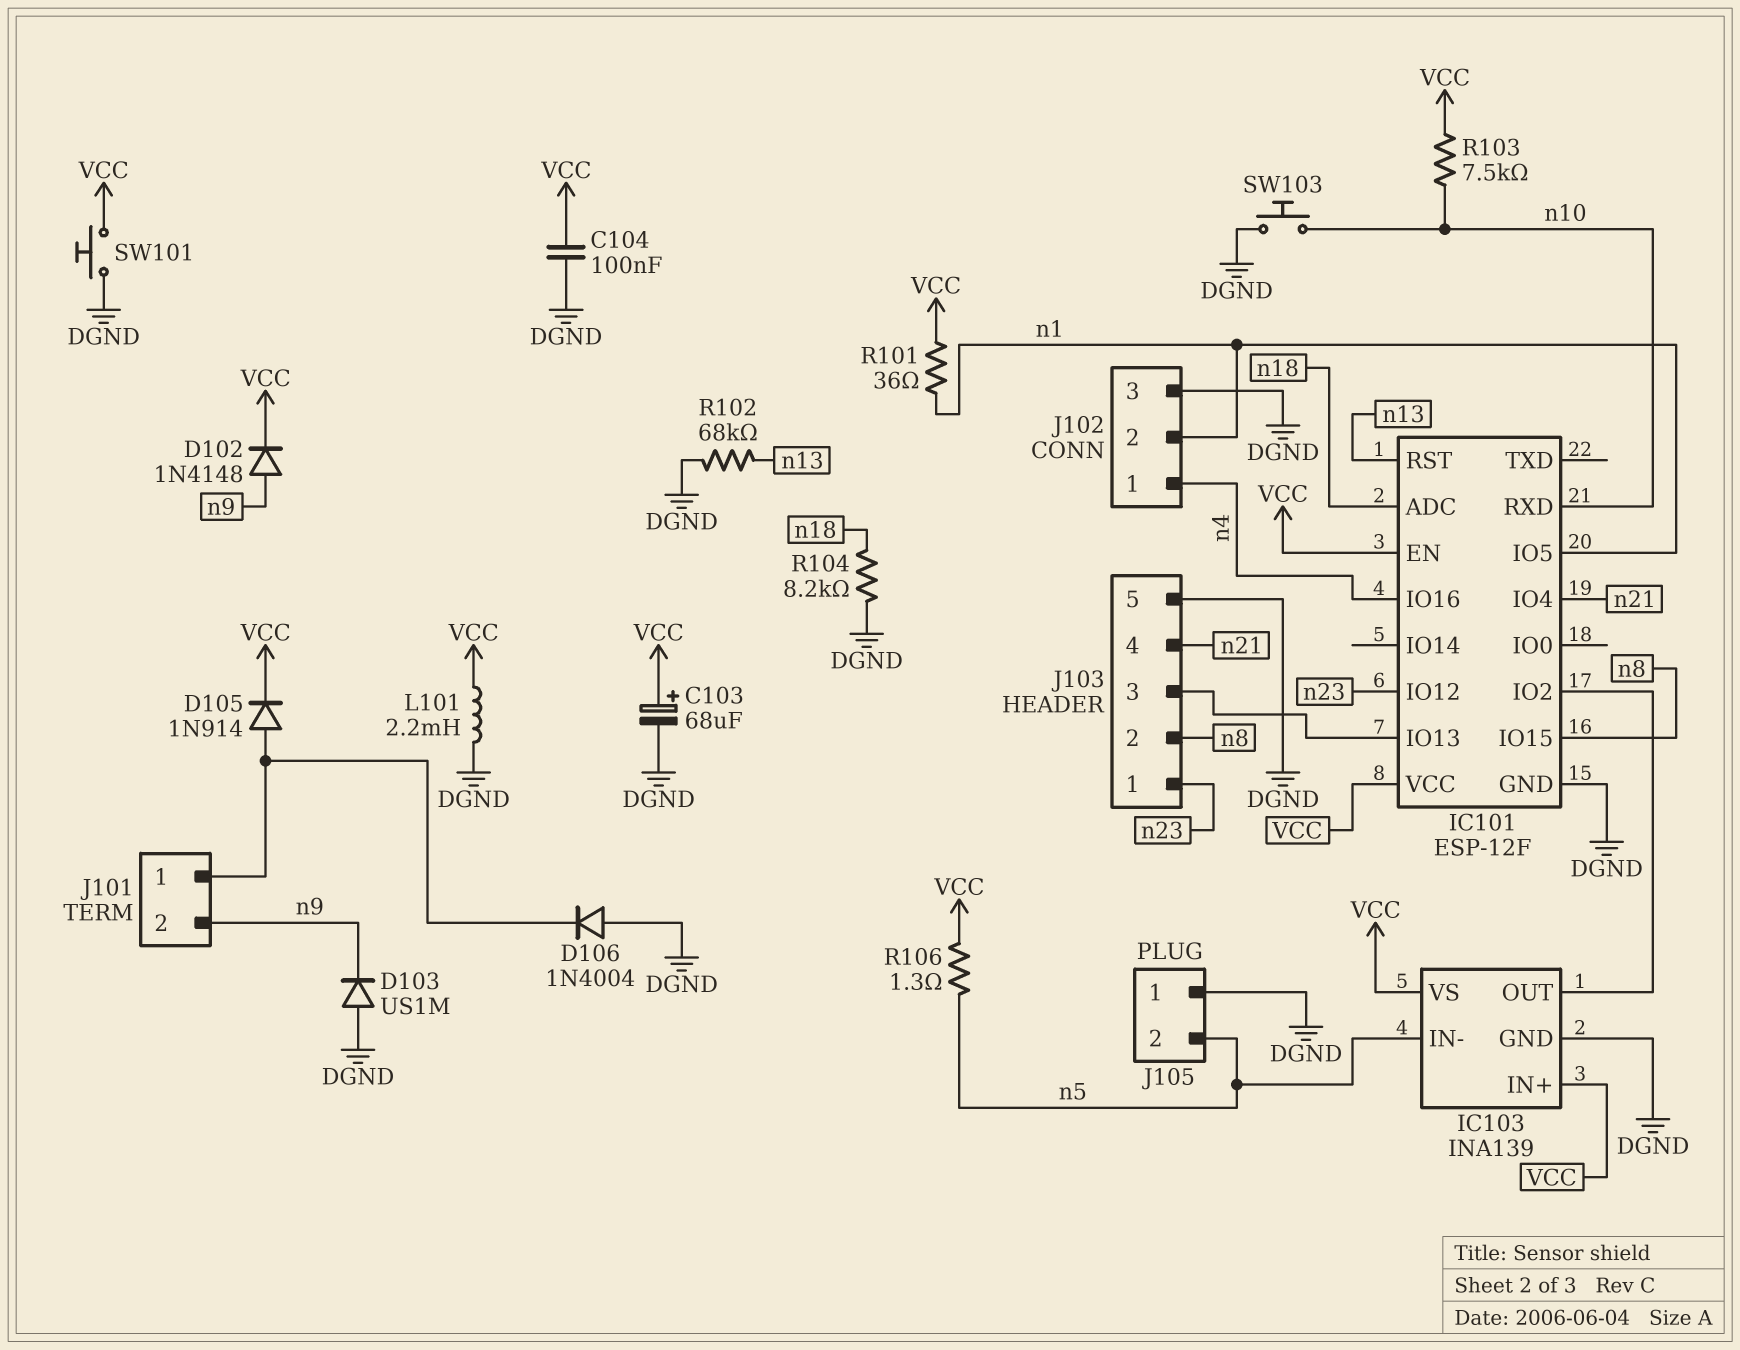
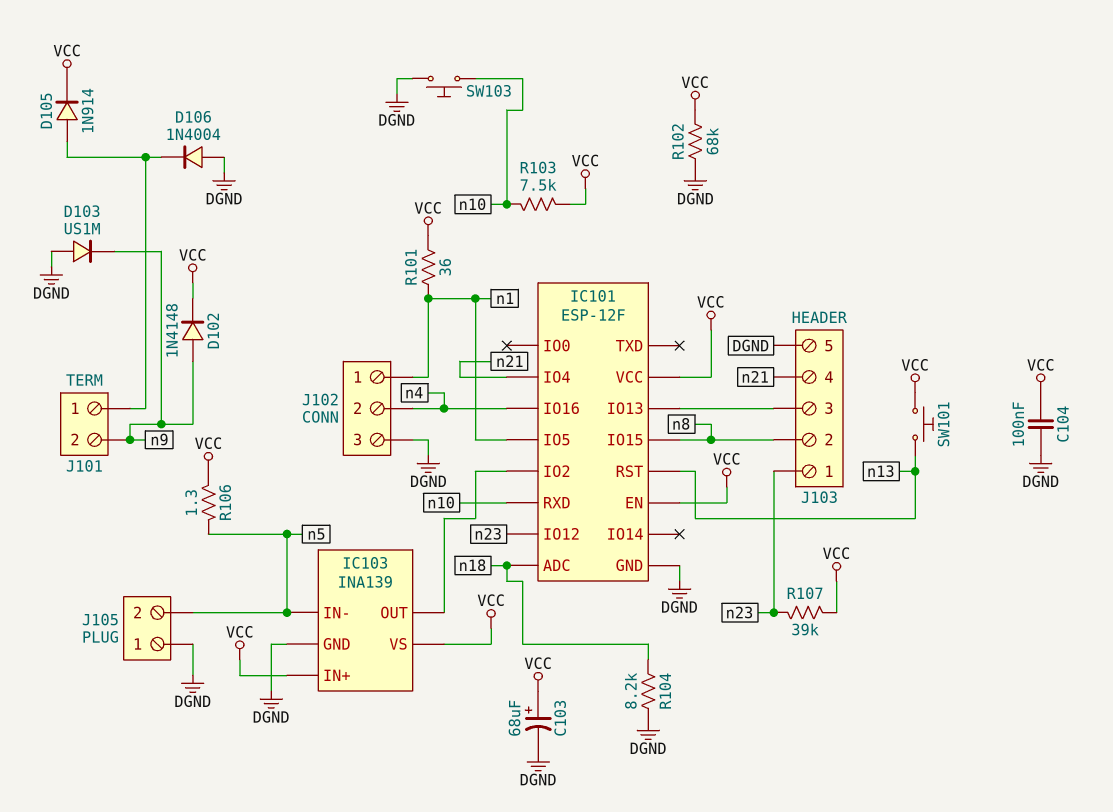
J102 pin 1: n4 -> n1
J102 pin 2: n1 -> n4
L101: 2.2mH (DGND, VCC) -> none
R102: 68k (DGND, n13) -> 68k (DGND, VCC)
R107: none -> 39k (VCC, n23)
SW101: button (DGND, VCC) -> button (VCC, n13)

